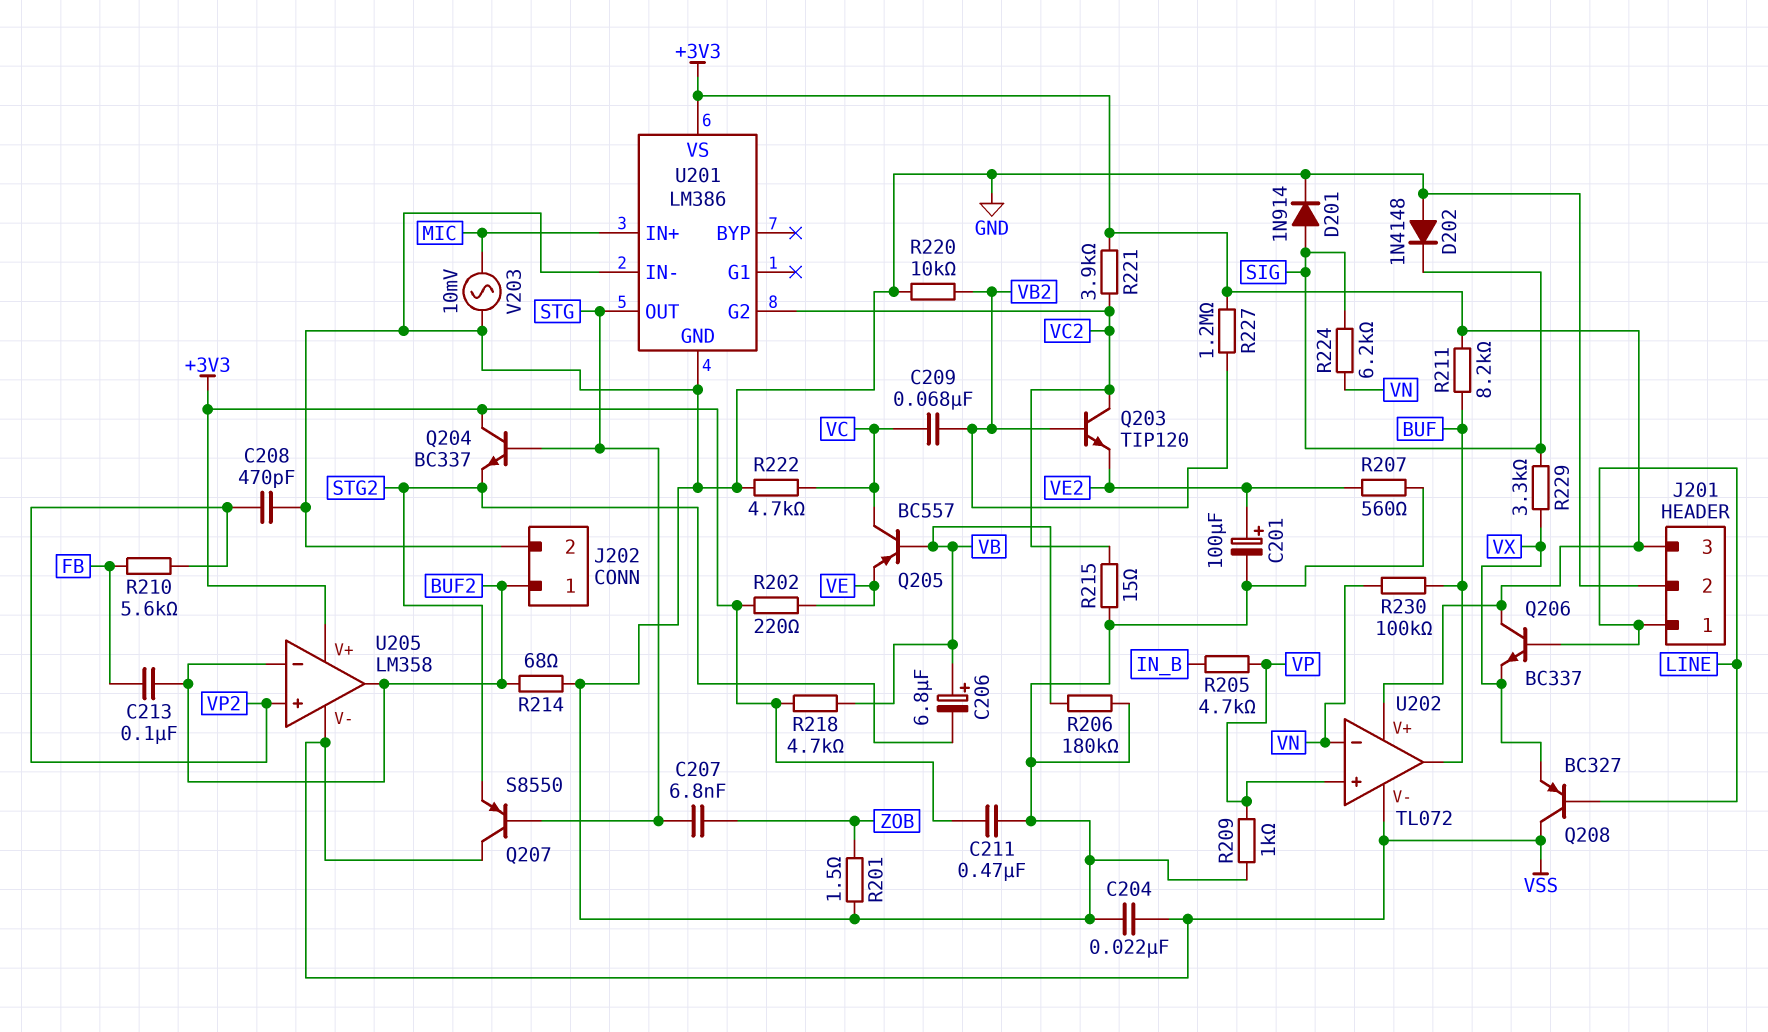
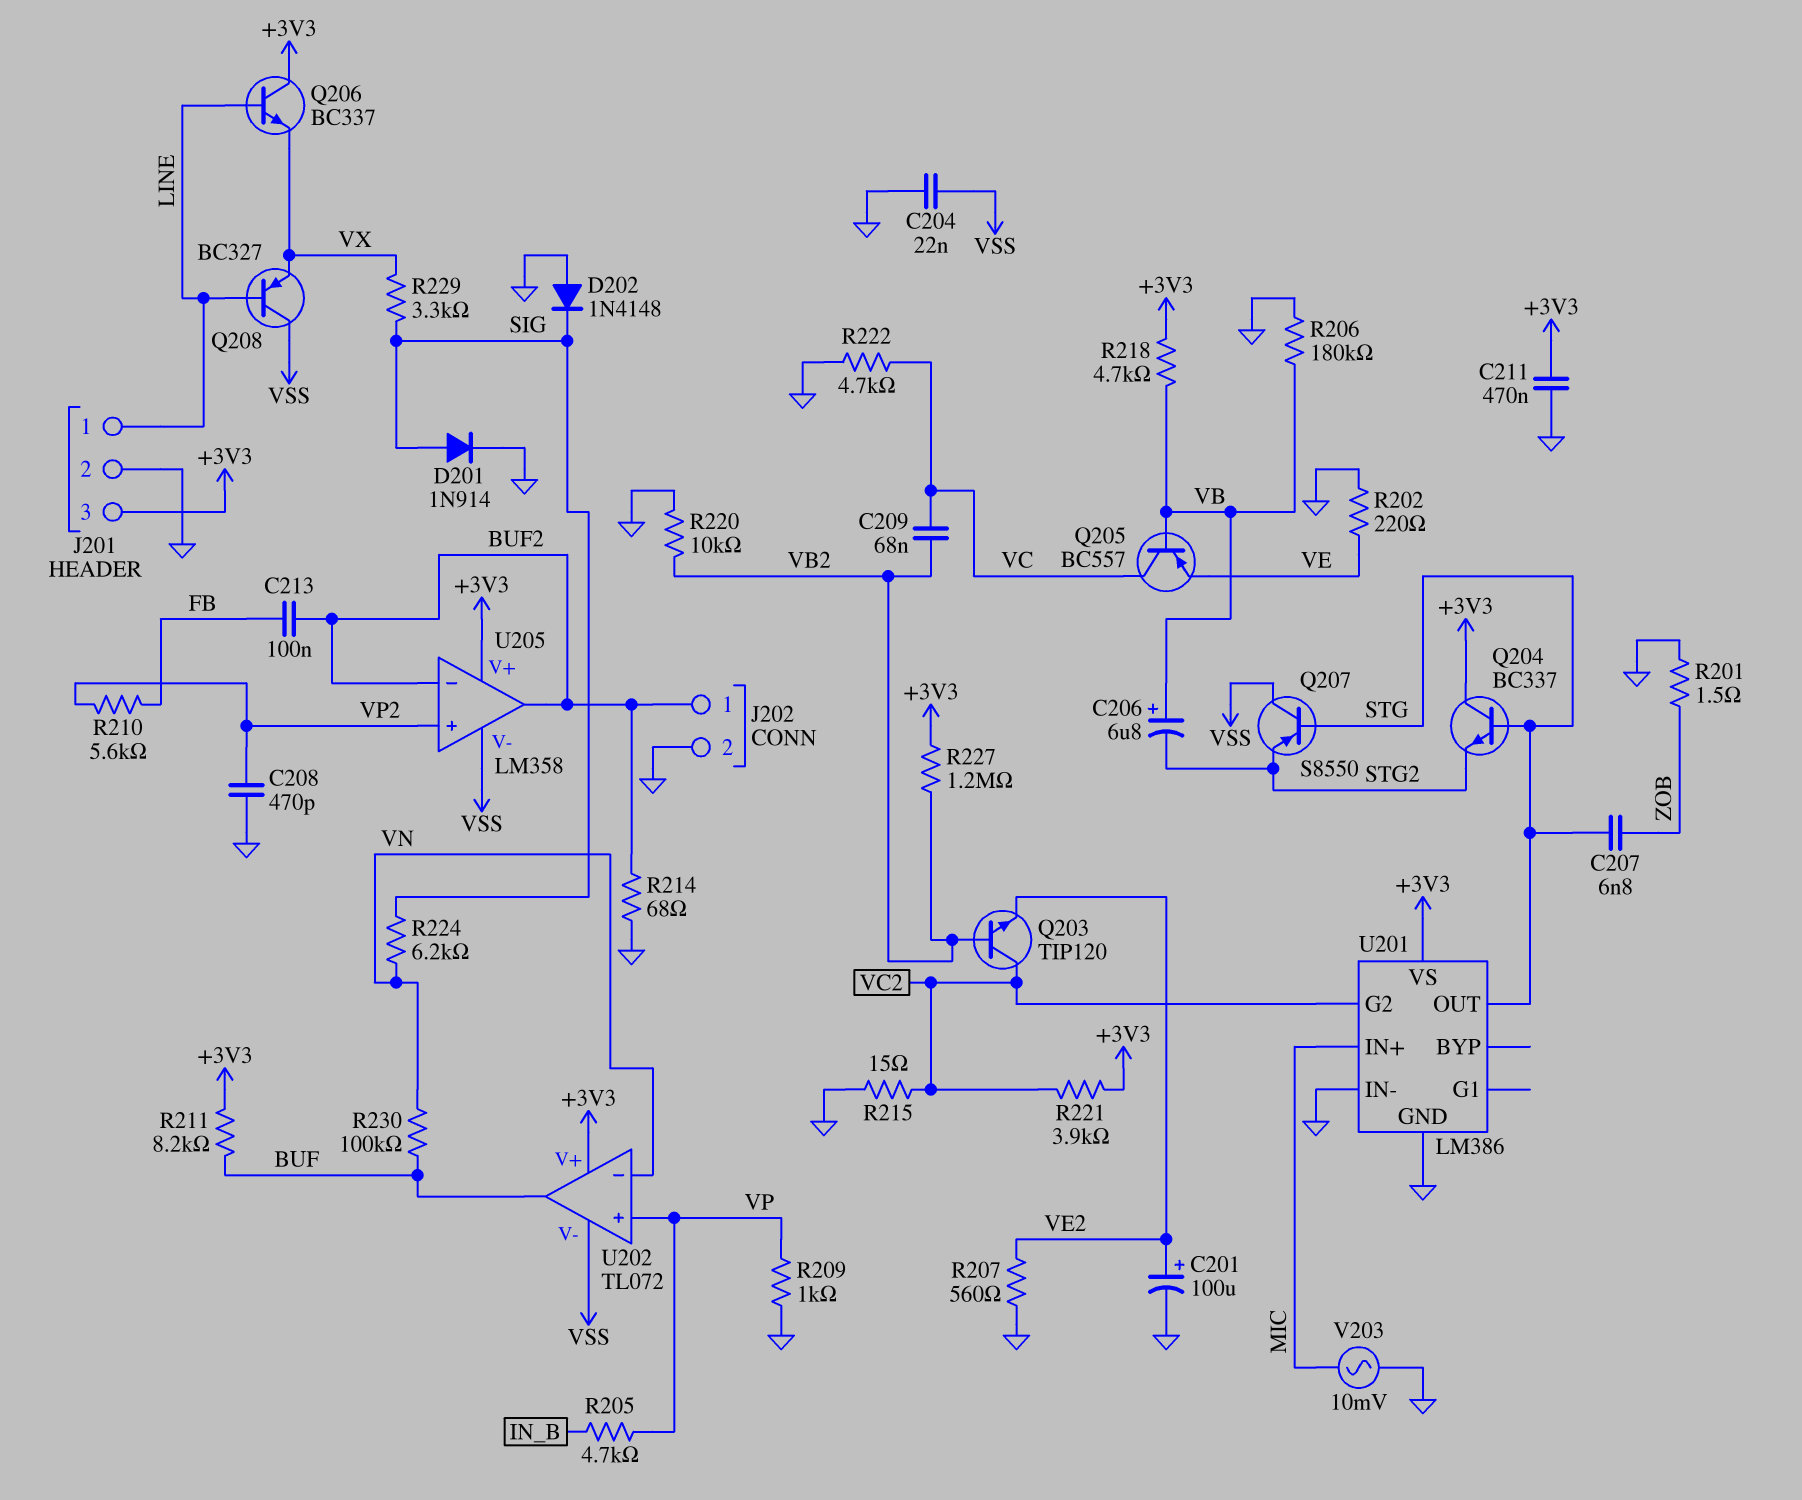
R202: 220 (+3V3, VE) -> 220 (GND, VE)

